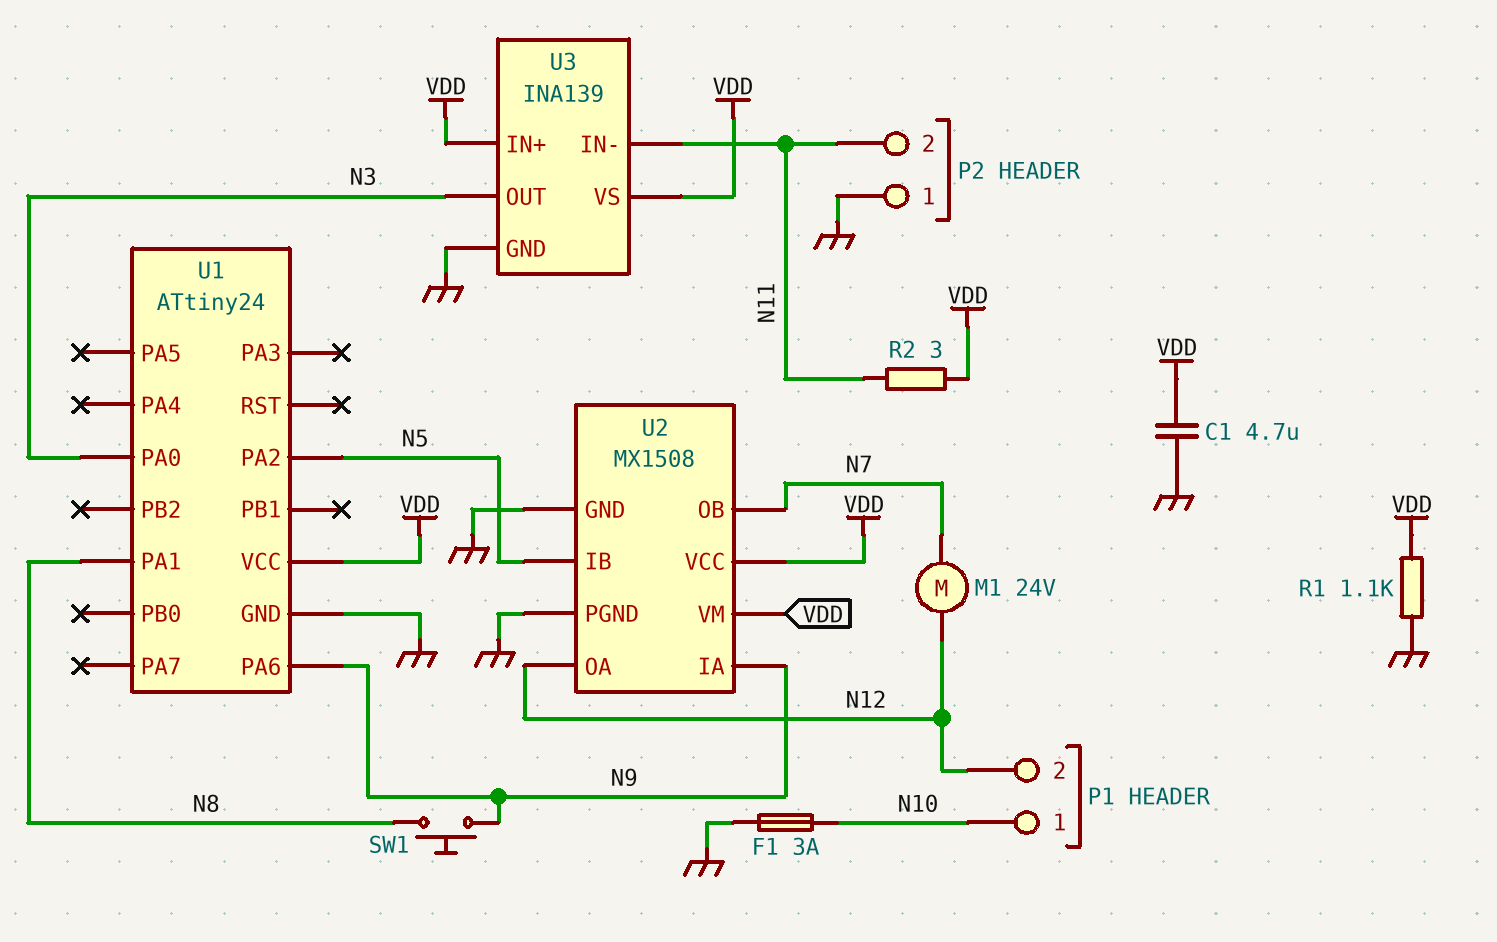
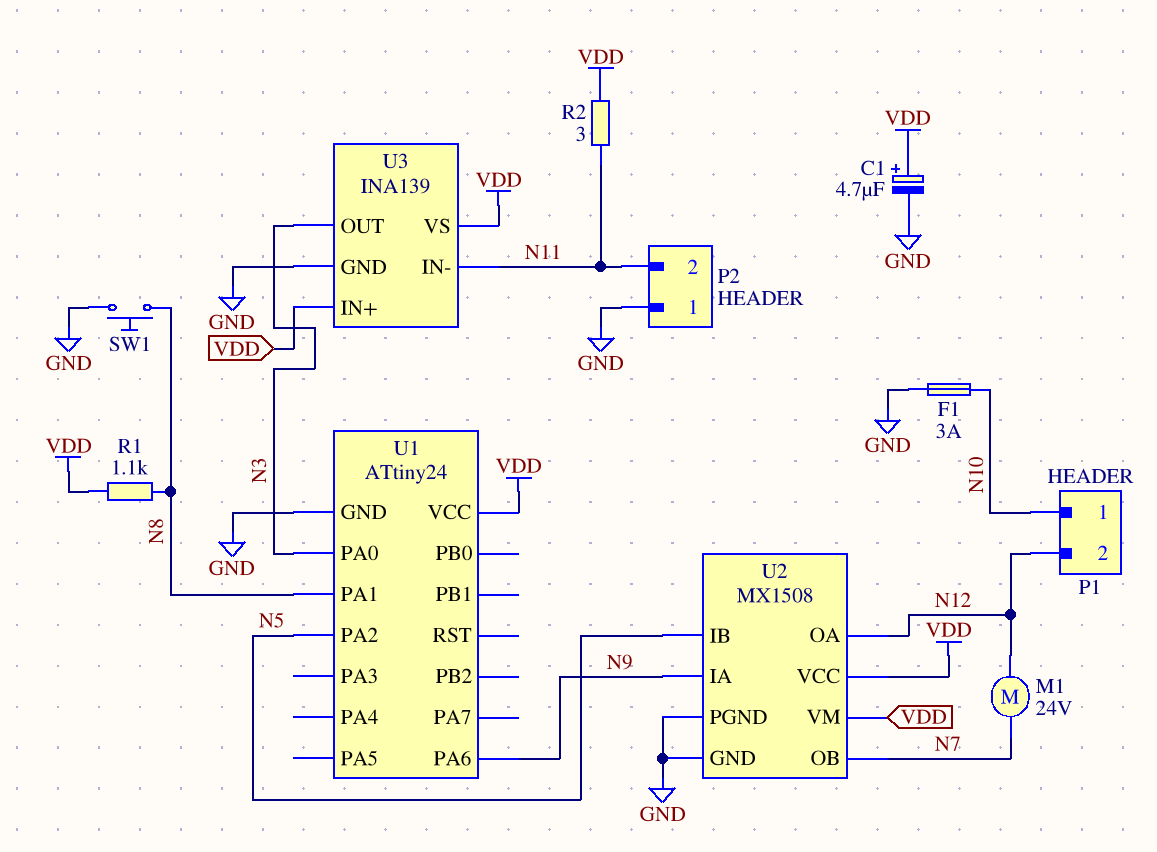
C1: 4.7uF (GND, VDD) -> 4.7uF (plus VDD, minus GND)
R1: 1.1k (GND, VDD) -> 1.1k (N8, VDD)
SW1: button (N8, N9) -> button (GND, N8)

